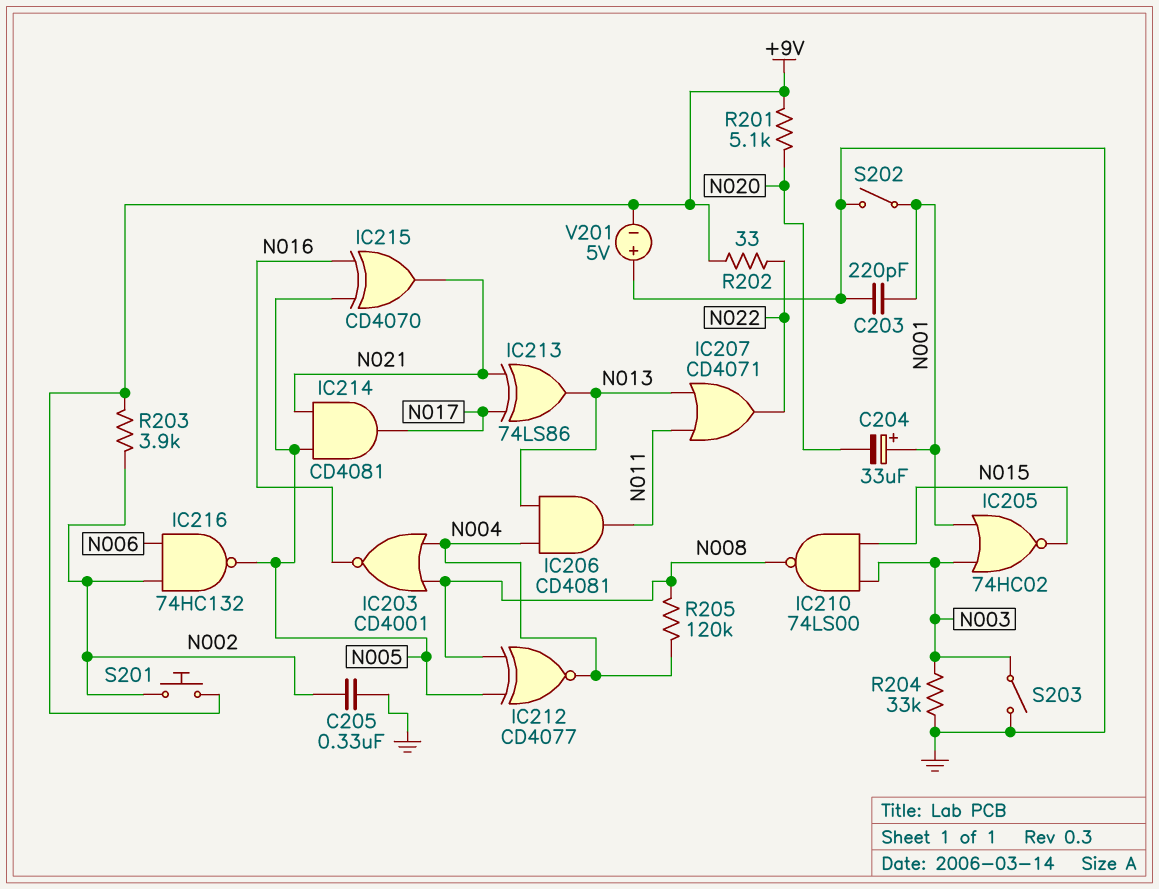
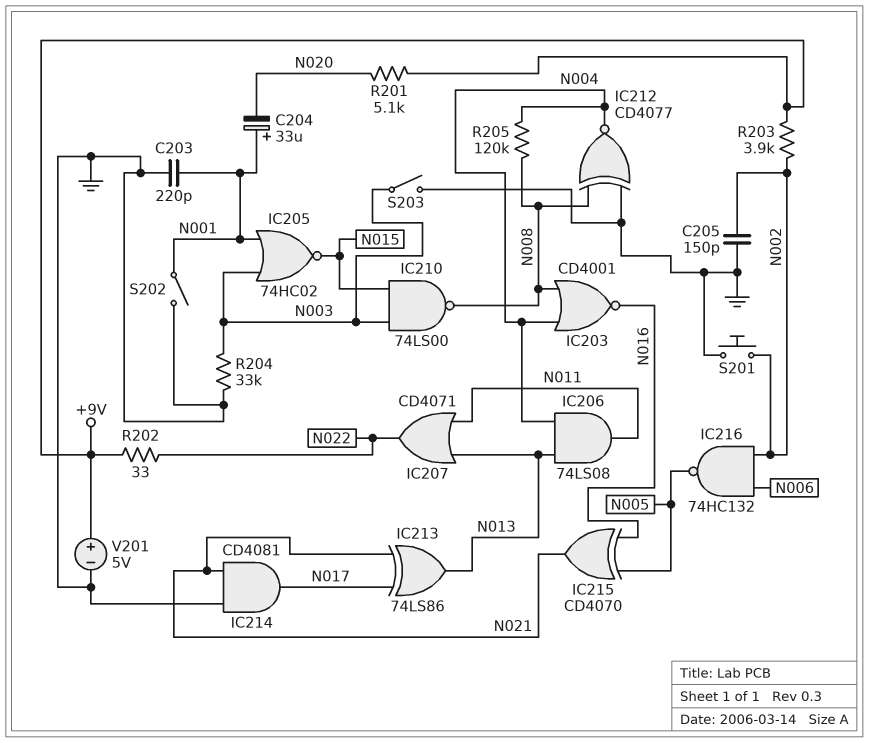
C205: 330nF (GND, N002) -> 150pF (GND, N002)
IC206: AND CD4081 (in N004, in N013, out N011) -> AND 74LS08 (in N004, in N013, out N011)
IC212: XNOR CD4077 (in N005, in N008, out N004) -> XNOR CD4077 (in GND, in N008, out N004)
IC214: AND CD4081 (in N005, in N021, out N017) -> AND CD4081 (in GND, in N021, out N017)
S201: button (+9V, N002) -> button (GND, N002)
V201: 5V (plus GND, minus +9V) -> 5V (plus +9V, minus GND)

